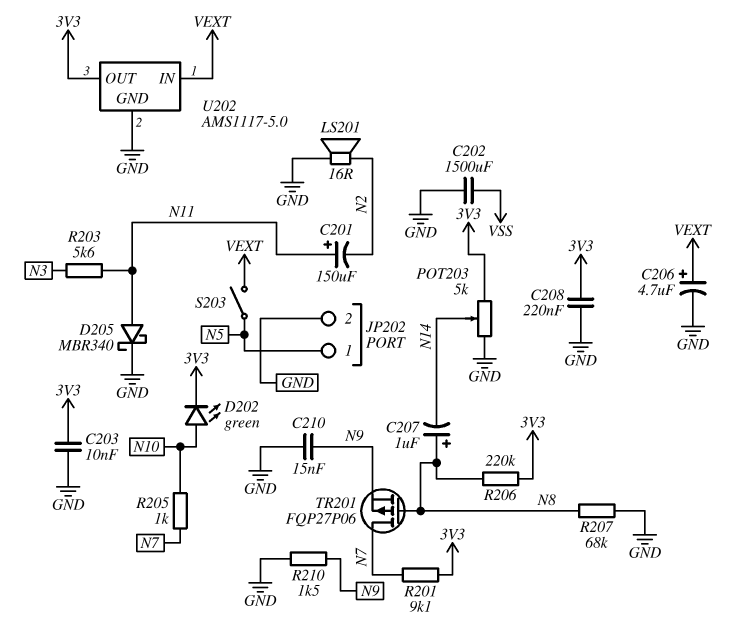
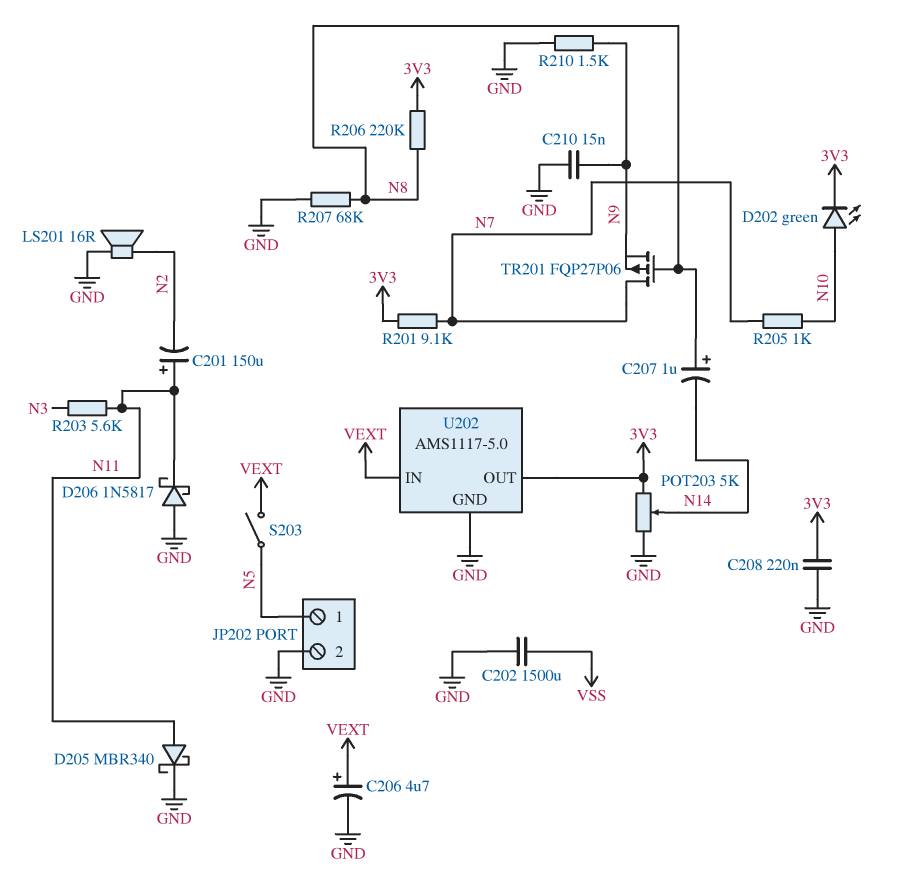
C203: 10nF (3V3, GND) -> none
D206: none -> schottky 1N5817 (A GND, K N11)

